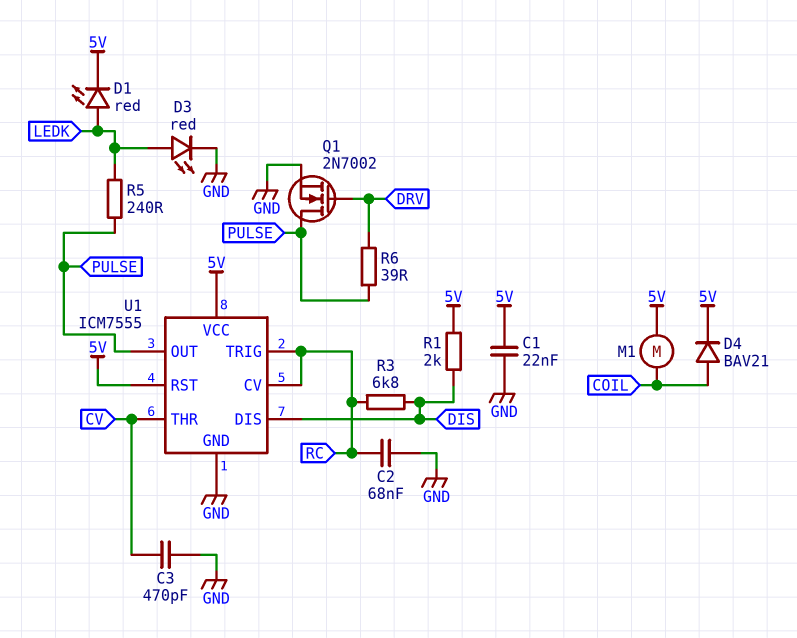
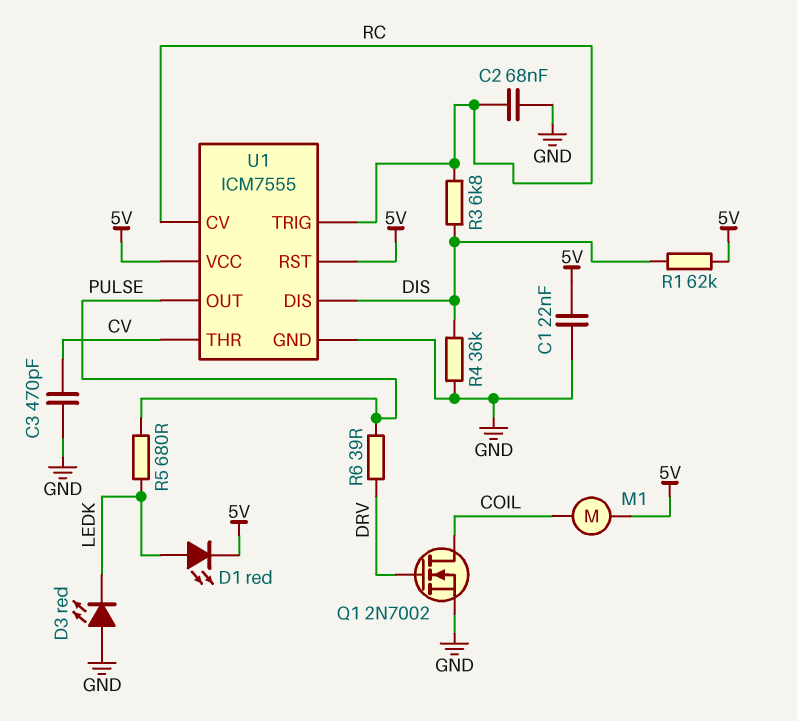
D3: LED red (A LEDK, K GND) -> LED red (A GND, K LEDK)
D4: diode BAV21 (A COIL, K 5V) -> none
Q1: NMOS 2N7002 (G DRV, D PULSE, S GND) -> NMOS 2N7002 (G DRV, D COIL, S GND)
R1: 2k (5V, DIS) -> 62k (5V, DIS)
R4: none -> 36k (DIS, GND)
R5: 240 (LEDK, PULSE) -> 680 (LEDK, PULSE)

